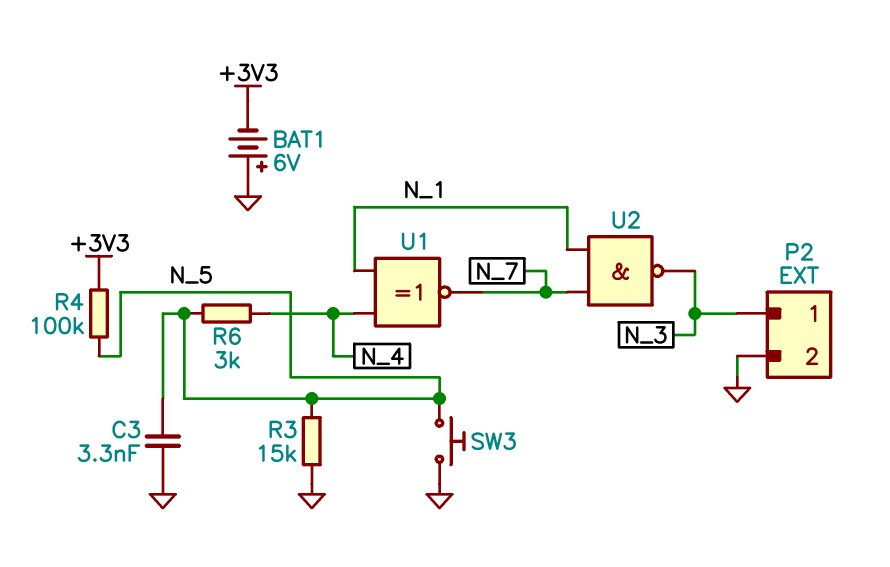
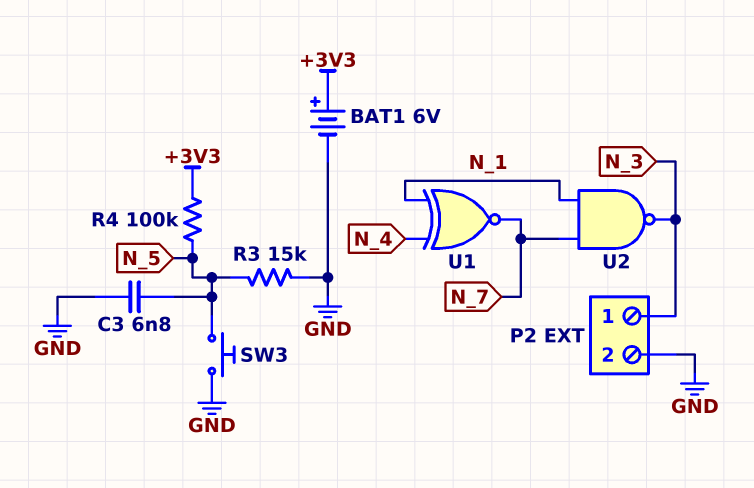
BAT1: 6V (plus GND, minus +3V3) -> 6V (plus +3V3, minus GND)
C3: 3.3nF (GND, N_5) -> 6.8nF (GND, N_5)
R6: 3k (N_4, N_5) -> none

